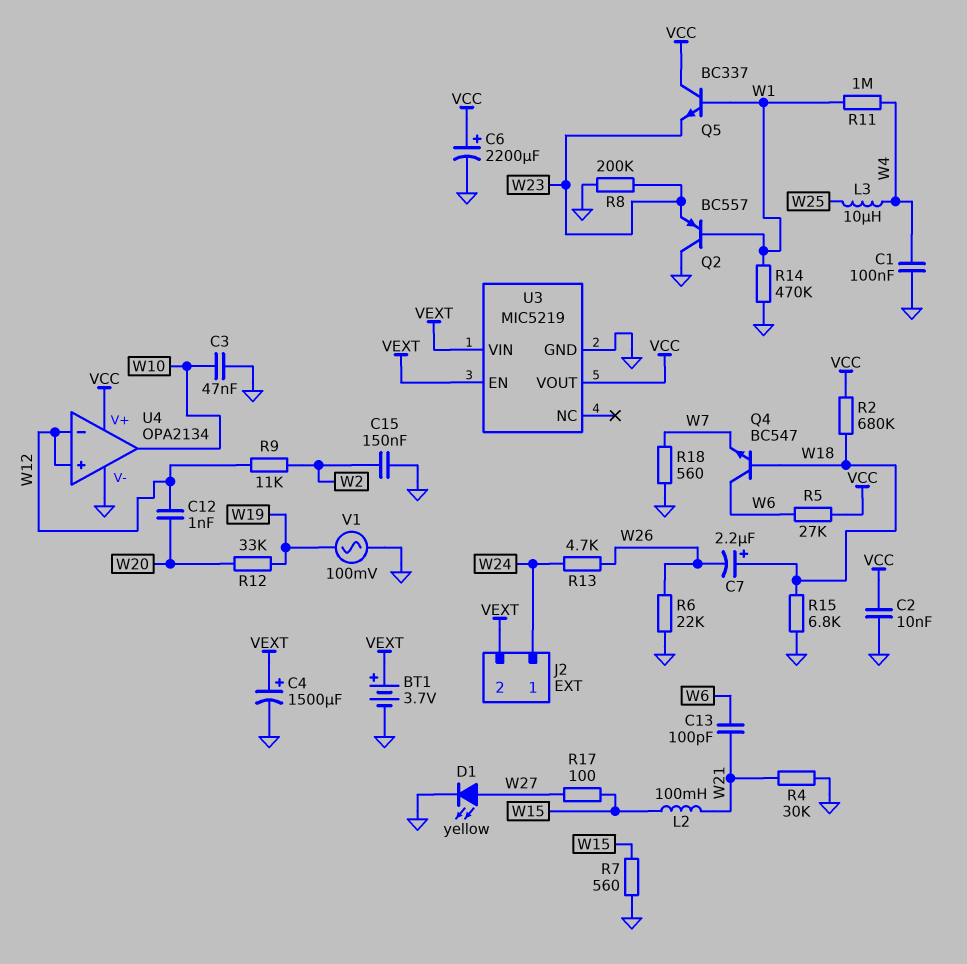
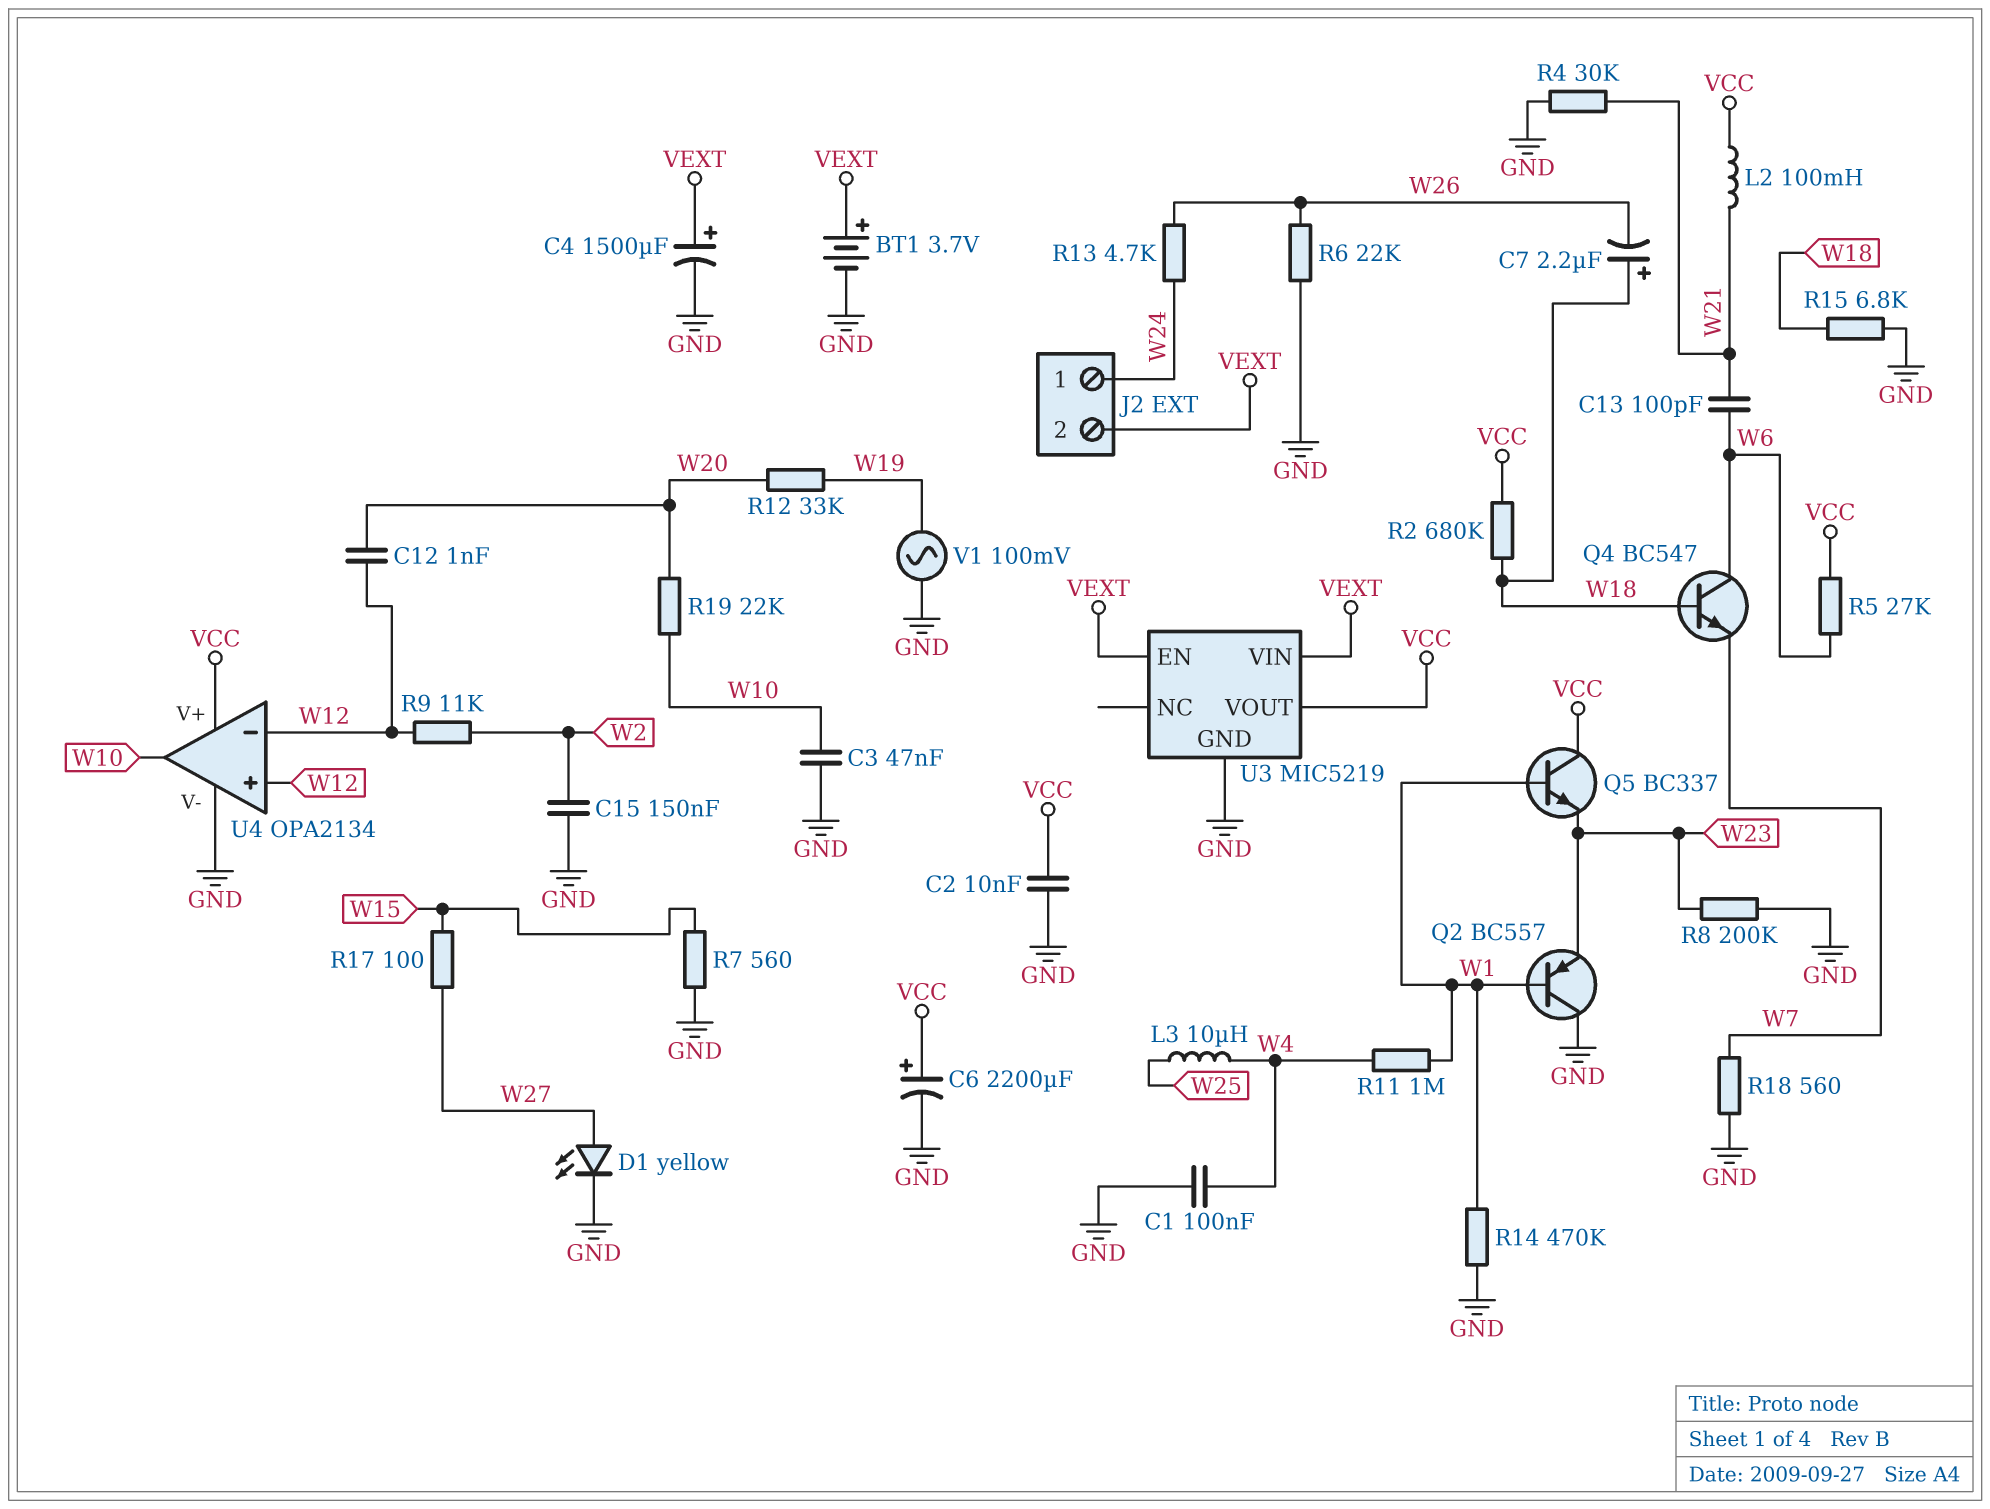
L2: 100mH (W15, W21) -> 100mH (VCC, W21)
R19: none -> 22k (W10, W20)

